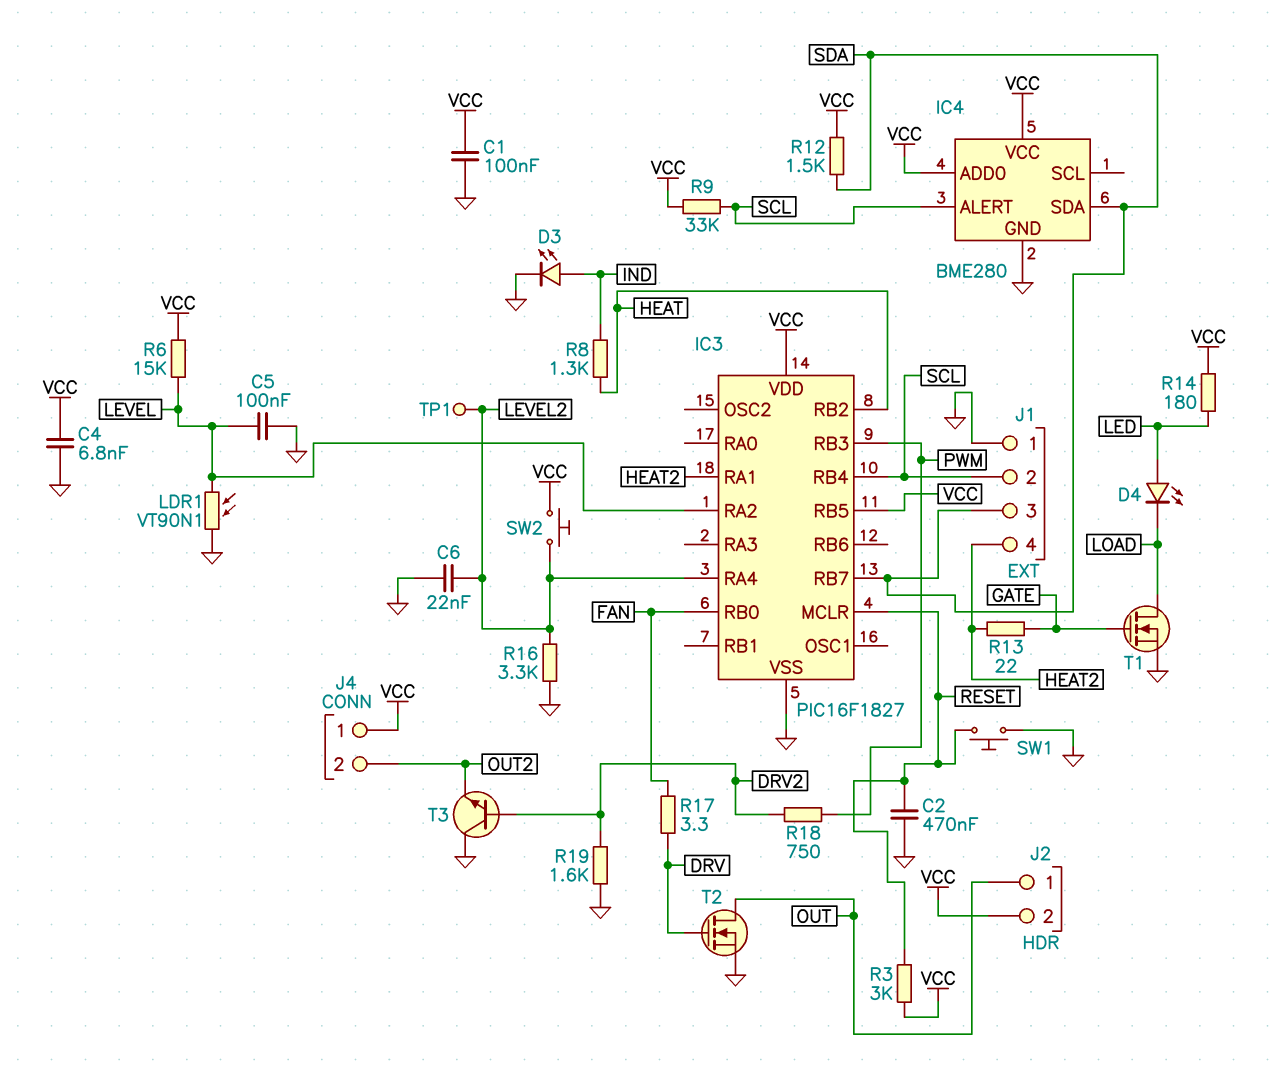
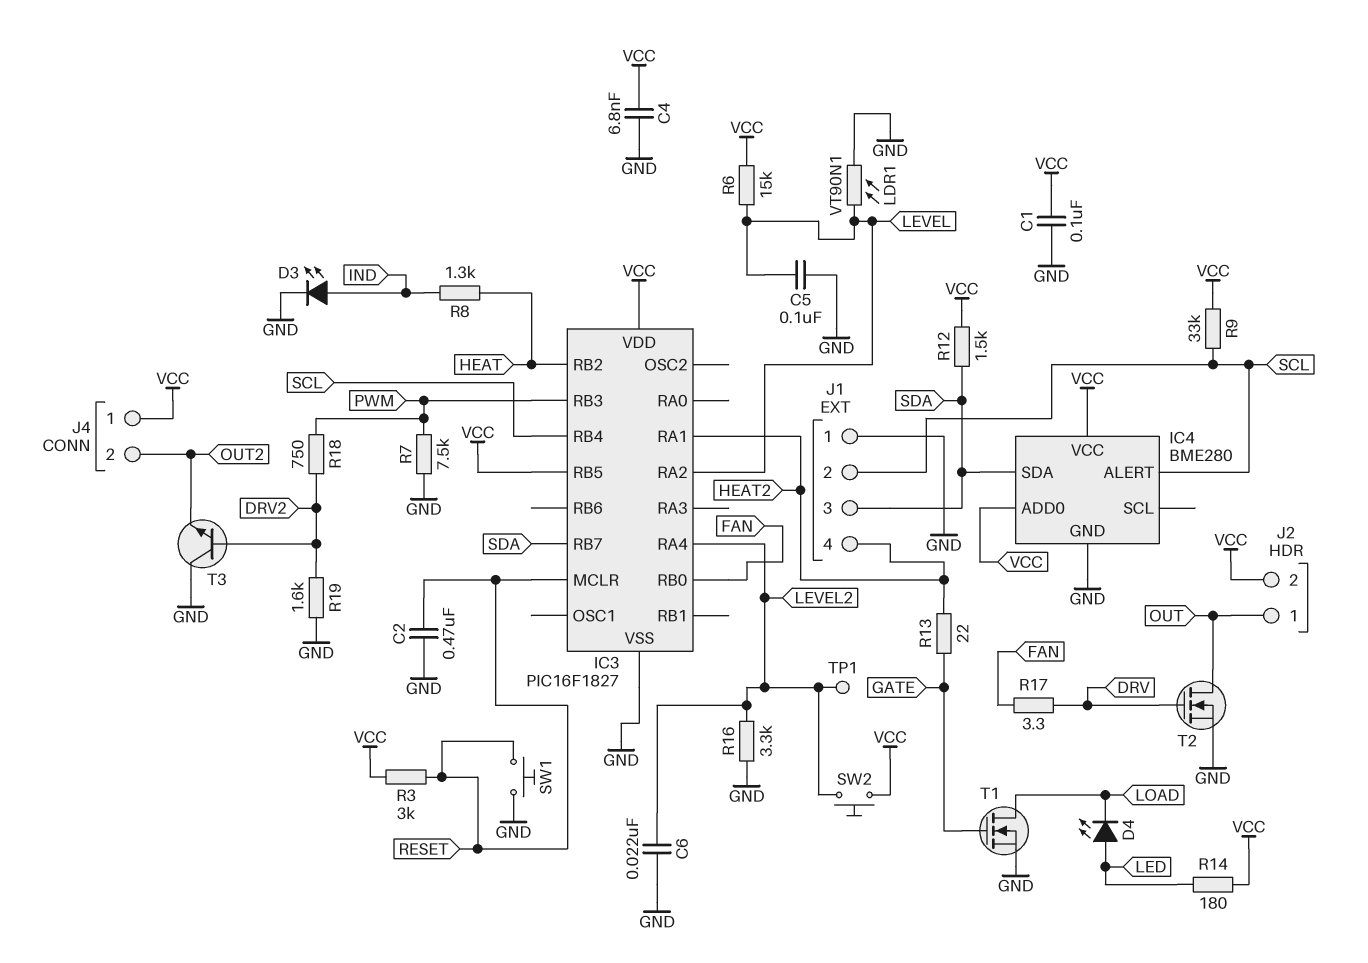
R7: none -> 7.5k (GND, PWM)

